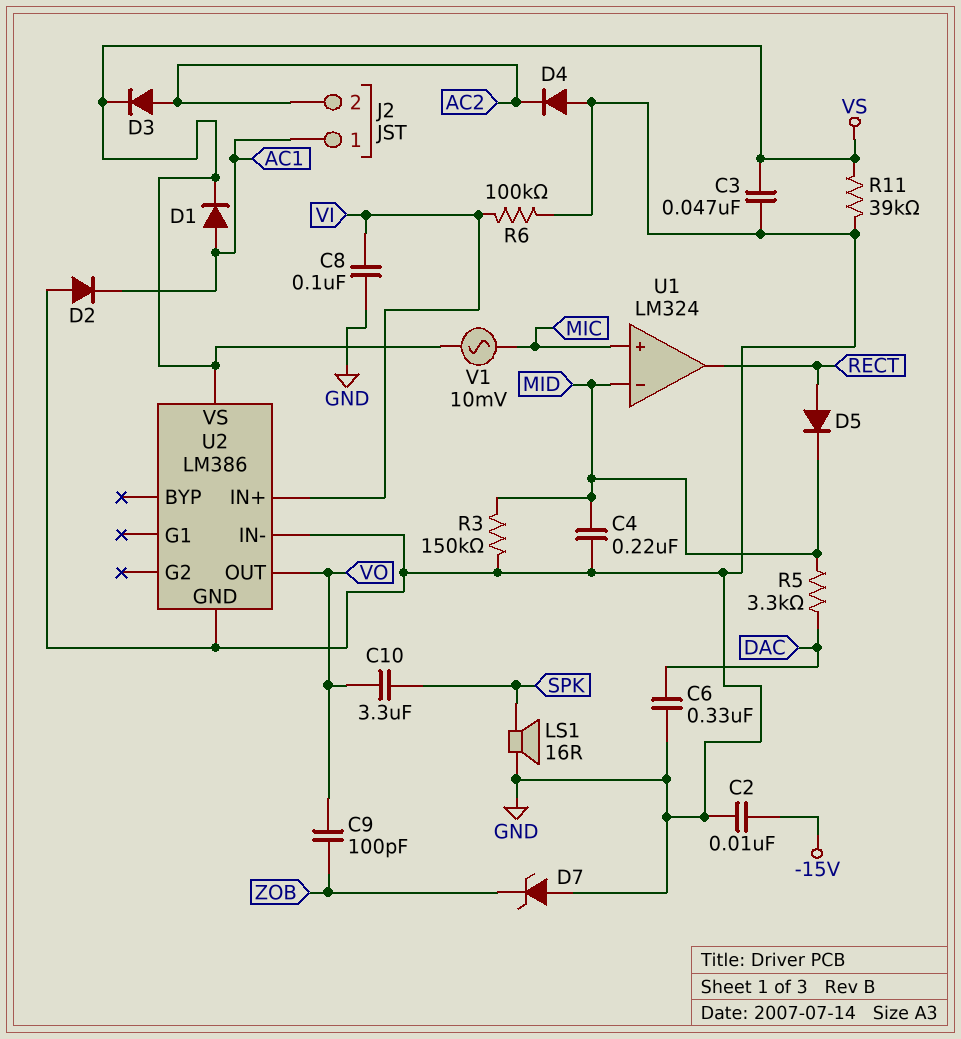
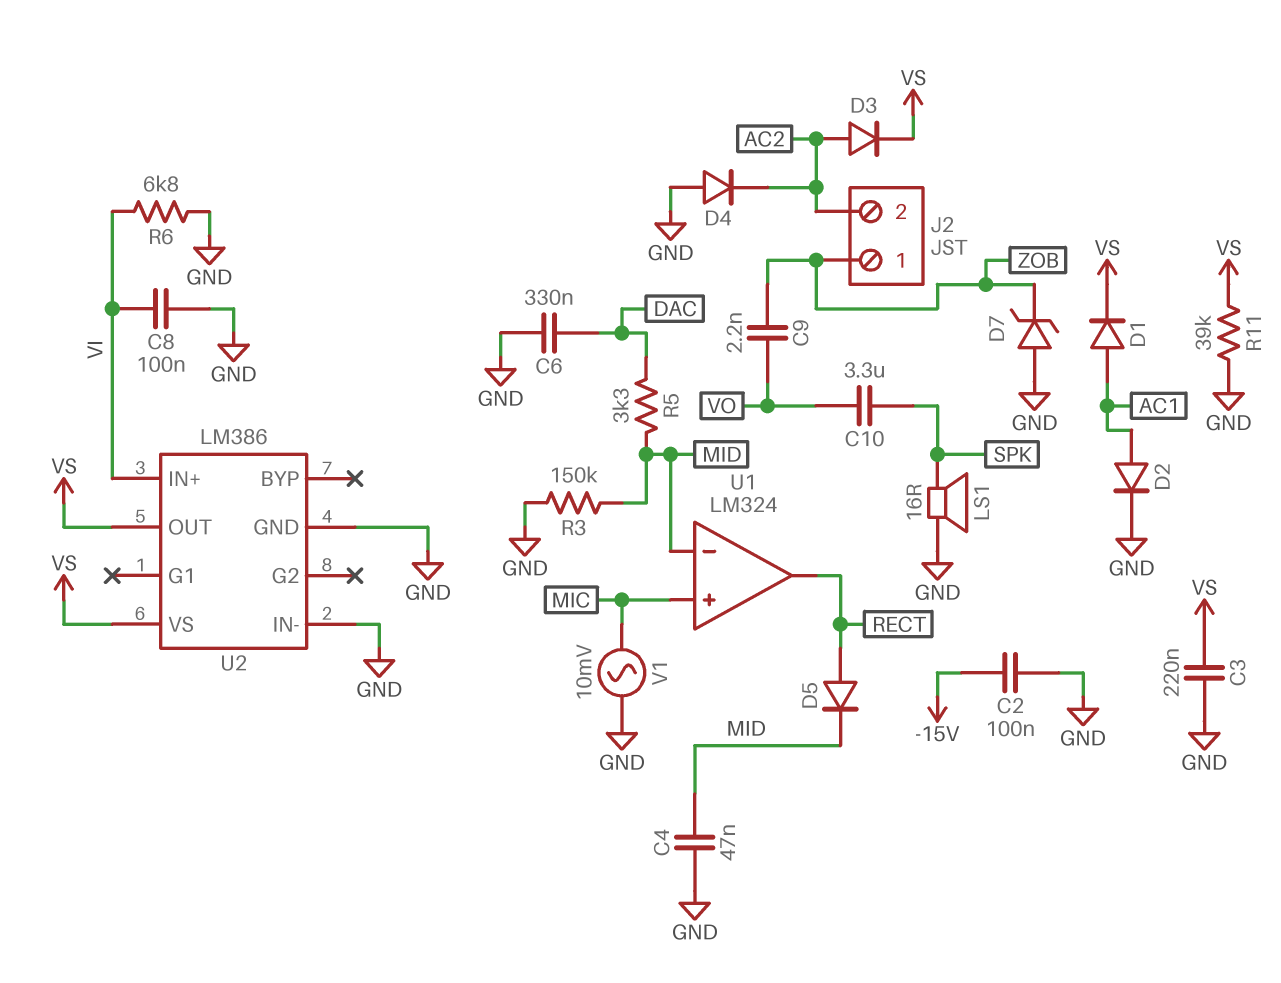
C2: 10nF (-15V, GND) -> 100nF (-15V, GND)
C3: 47nF (GND, VS) -> 220nF (GND, VS)
C4: 220nF (GND, MID) -> 47nF (GND, MID)
C9: 100pF (VO, ZOB) -> 2.2nF (VO, ZOB)
D2: diode (A GND, K AC1) -> diode (A AC1, K GND)
J2 pin 1: AC1 -> ZOB
R6: 100k (GND, VI) -> 6.8k (GND, VI)
U2 pin OUT: VO -> VS
V1: AC 10mV (MIC, VS) -> AC 10mV (GND, MIC)

